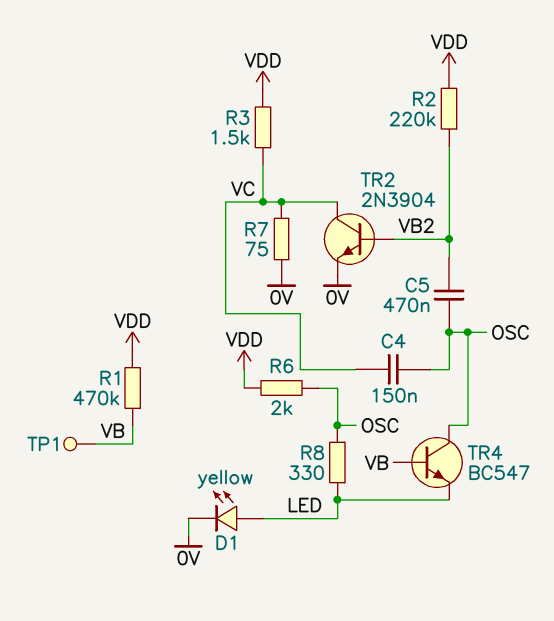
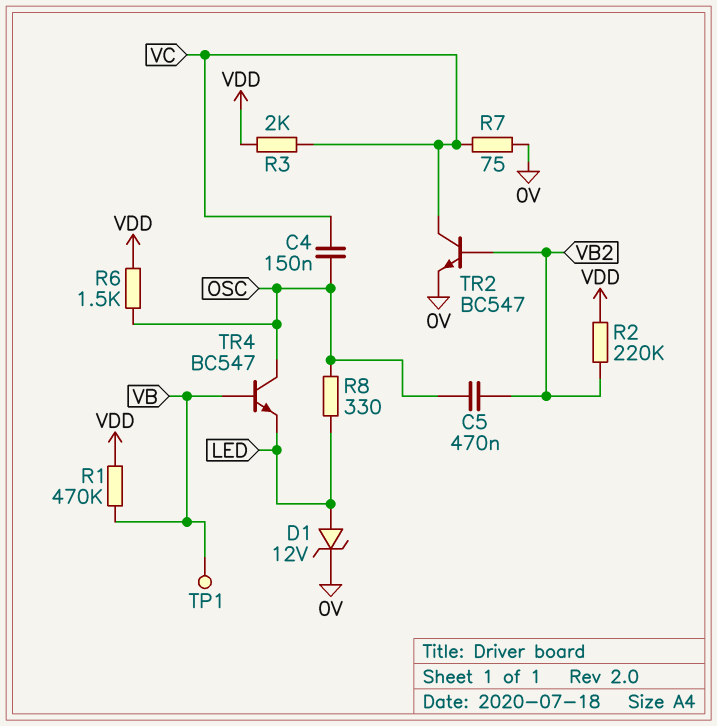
D1: LED yellow (A LED, K 0V) -> zener 12V (A LED, K 0V)
R3: 1.5k (VC, VDD) -> 2k (VC, VDD)
R6: 2k (OSC, VDD) -> 1.5k (OSC, VDD)
TR2: NPN 2N3904 (B VB2, C VC, E 0V) -> NPN BC547 (B VB2, C VC, E 0V)

